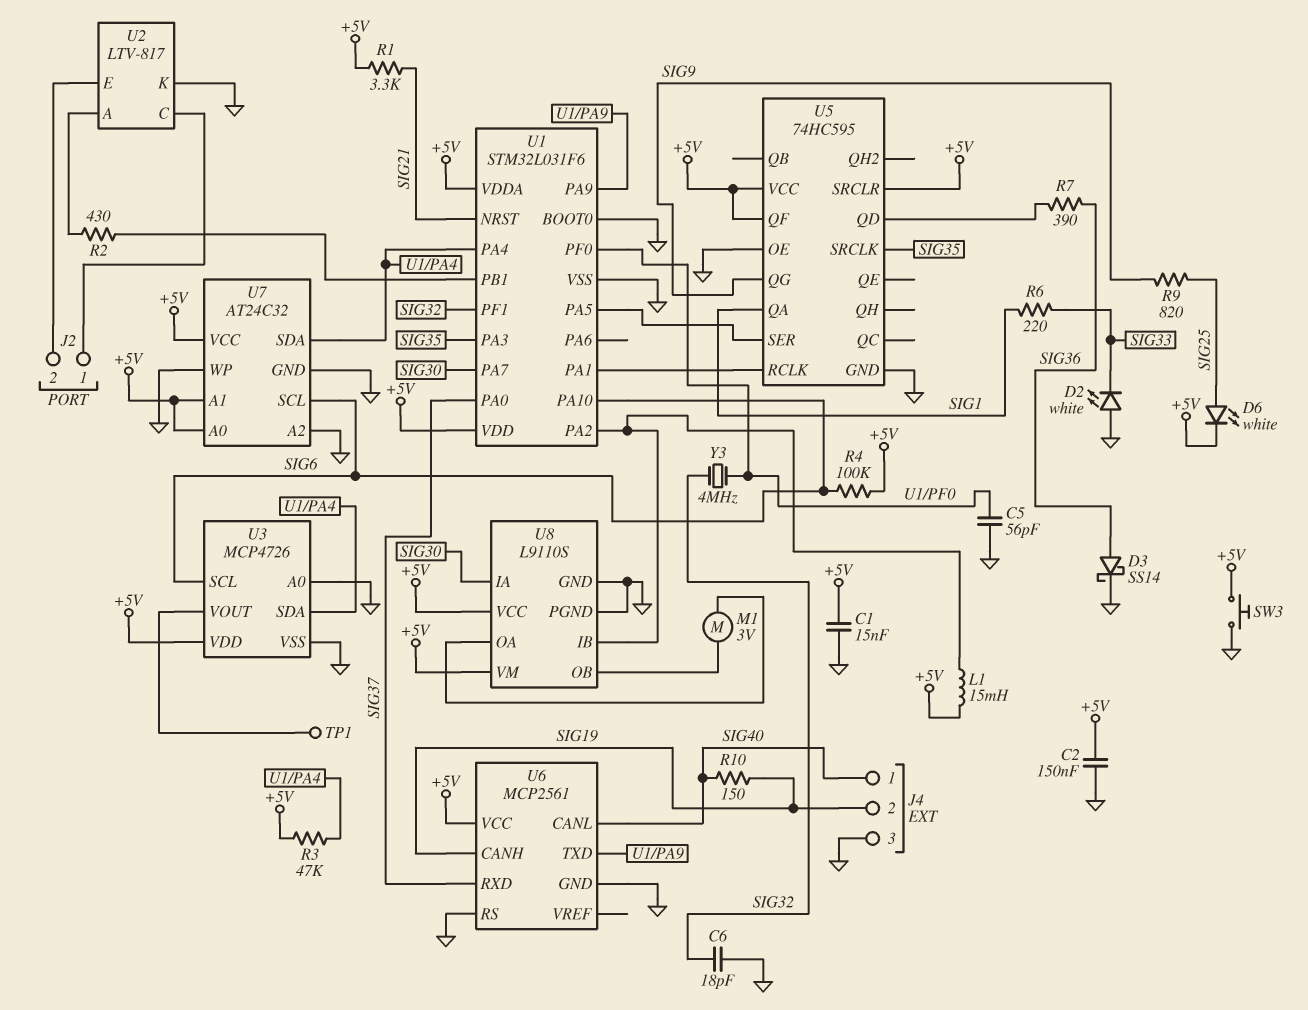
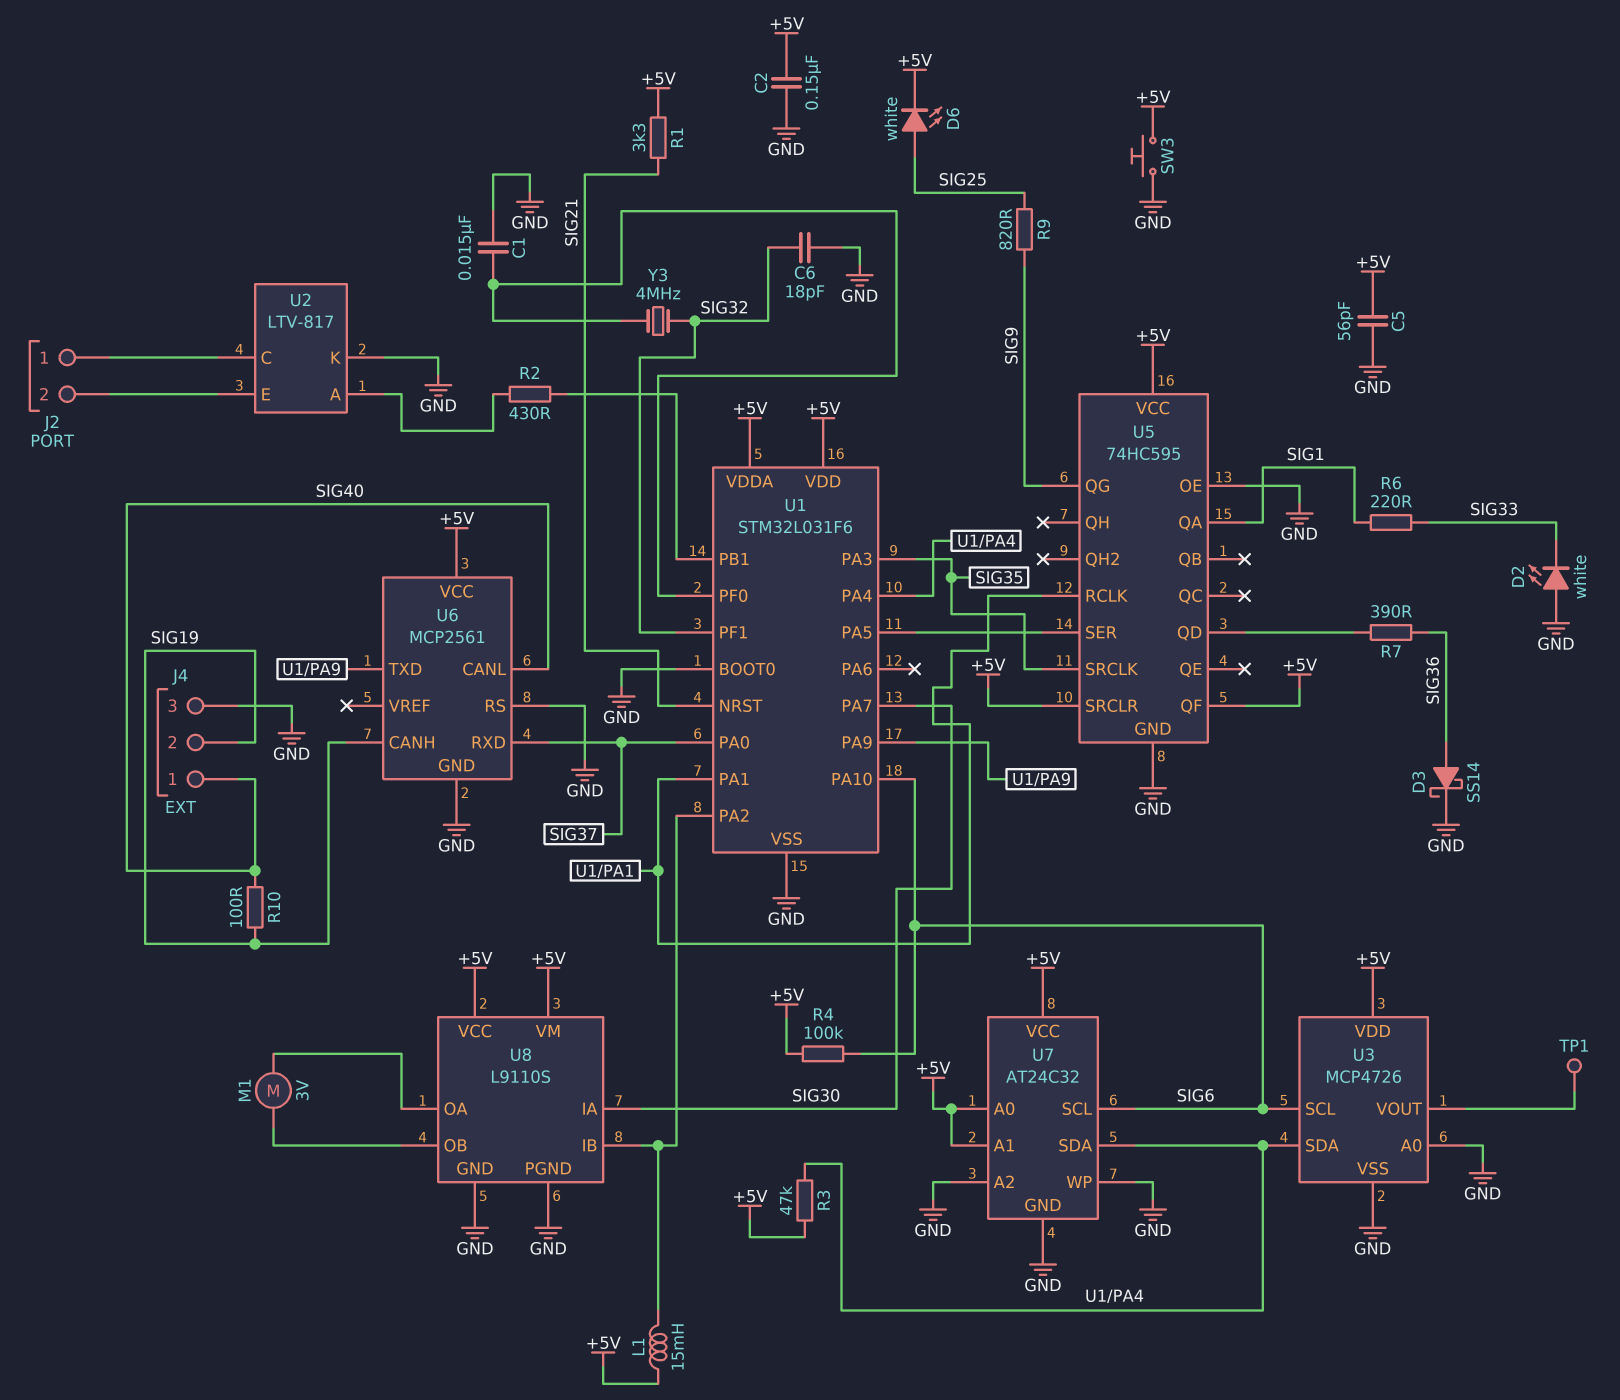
C1: 15nF (+5V, GND) -> 15nF (GND, U1/PF0)
C5: 56pF (GND, U1/PF0) -> 56pF (+5V, GND)
R10: 150 (SIG19, SIG40) -> 100 (SIG19, SIG40)

